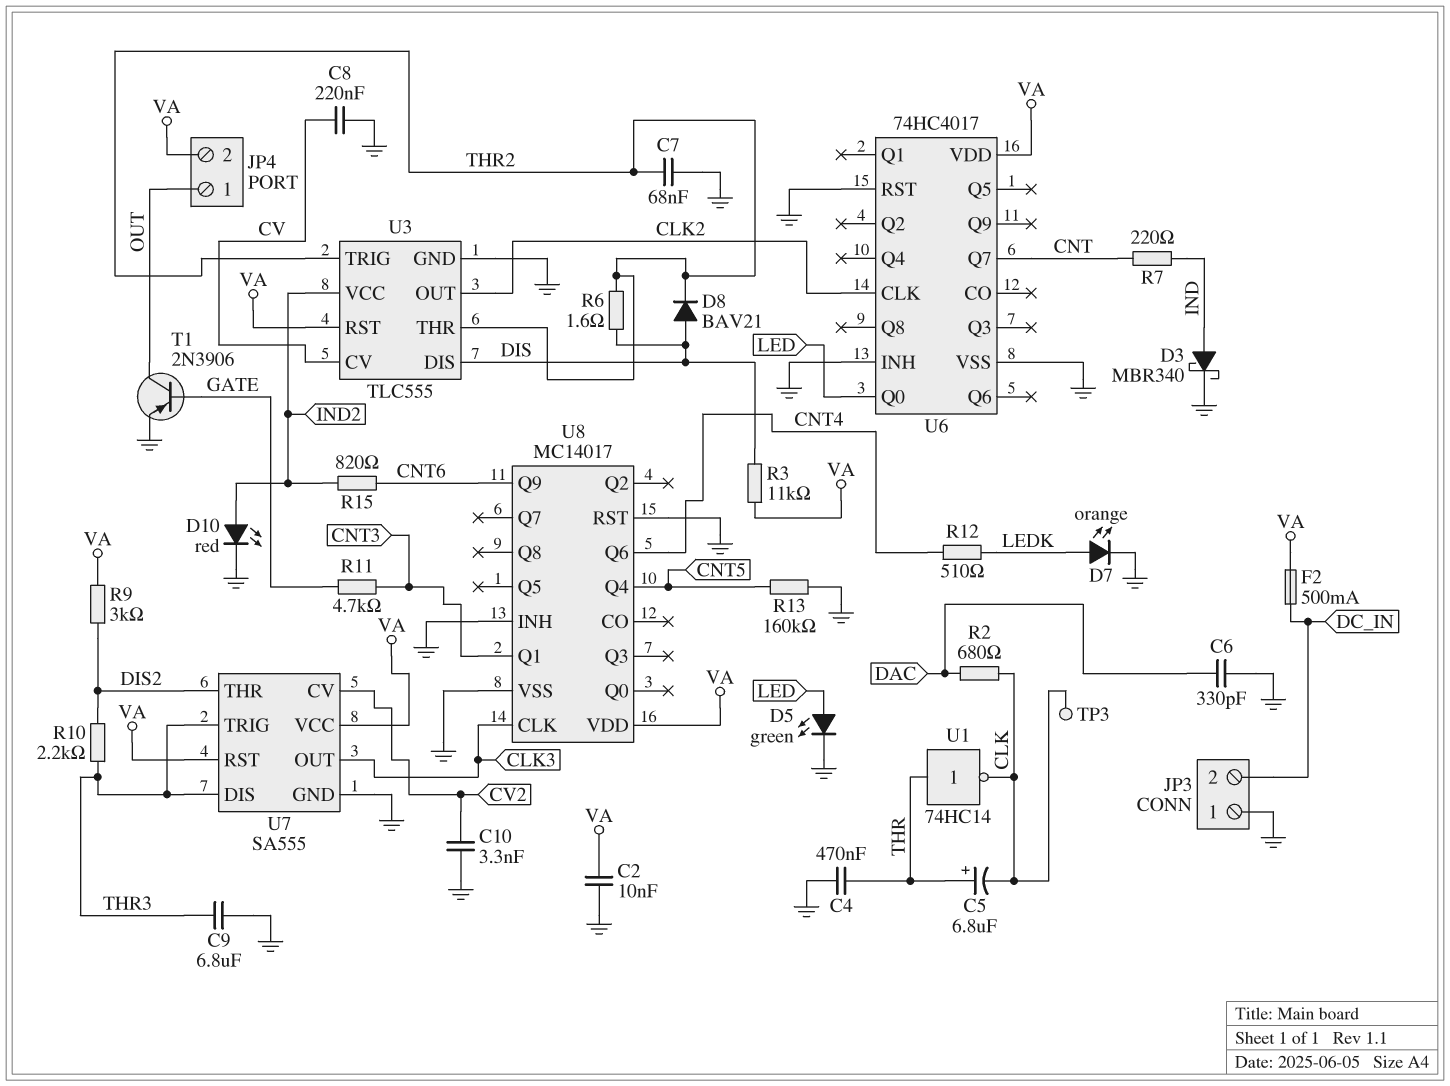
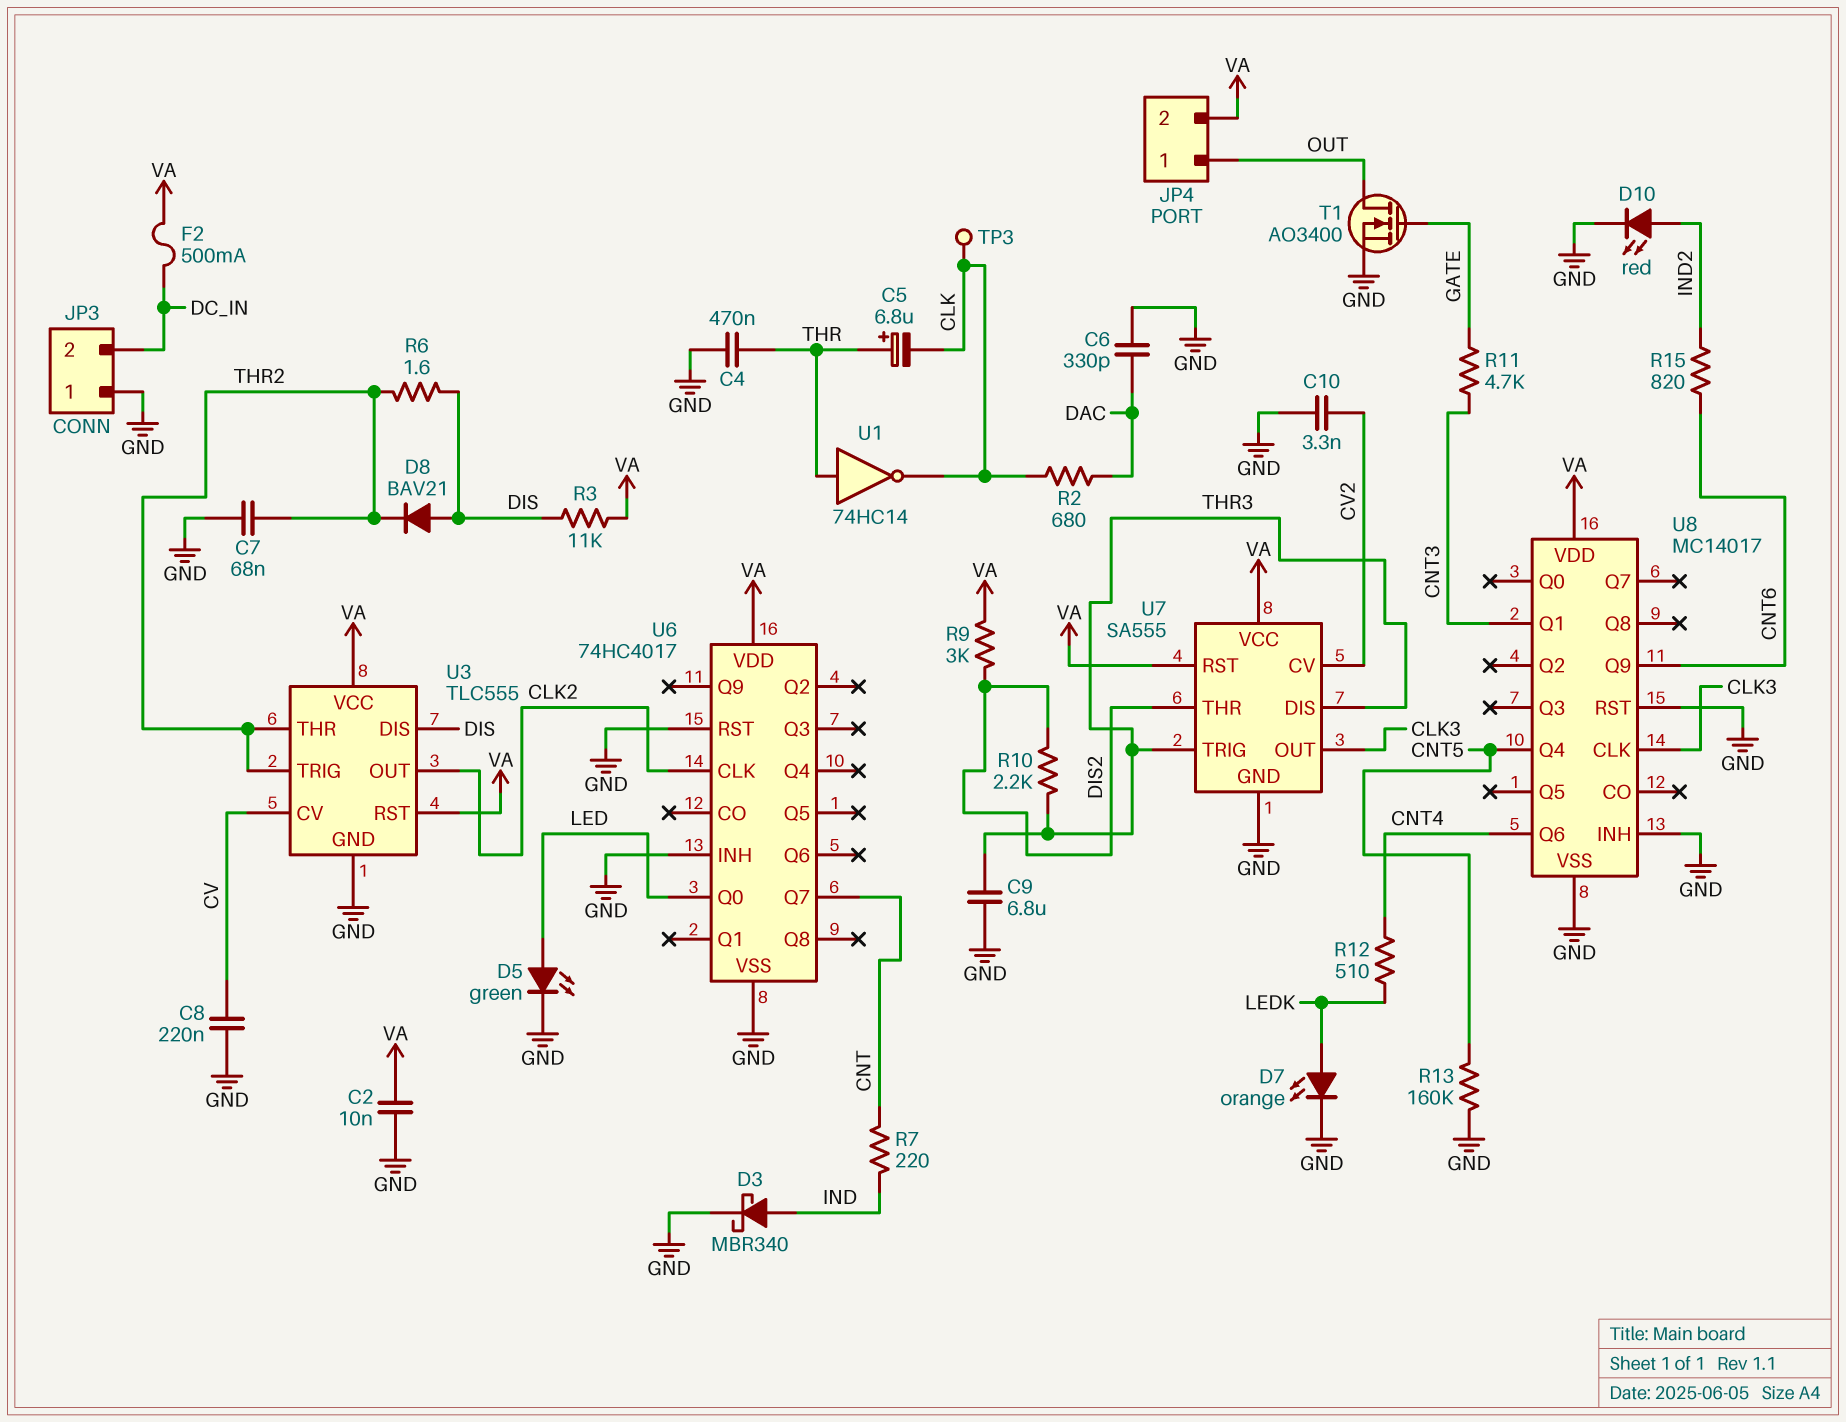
T1: PNP 2N3906 (B GATE, C OUT, E GND) -> NMOS AO3400 (G GATE, D OUT, S GND)
U3 pin VCC: IND2 -> VA

